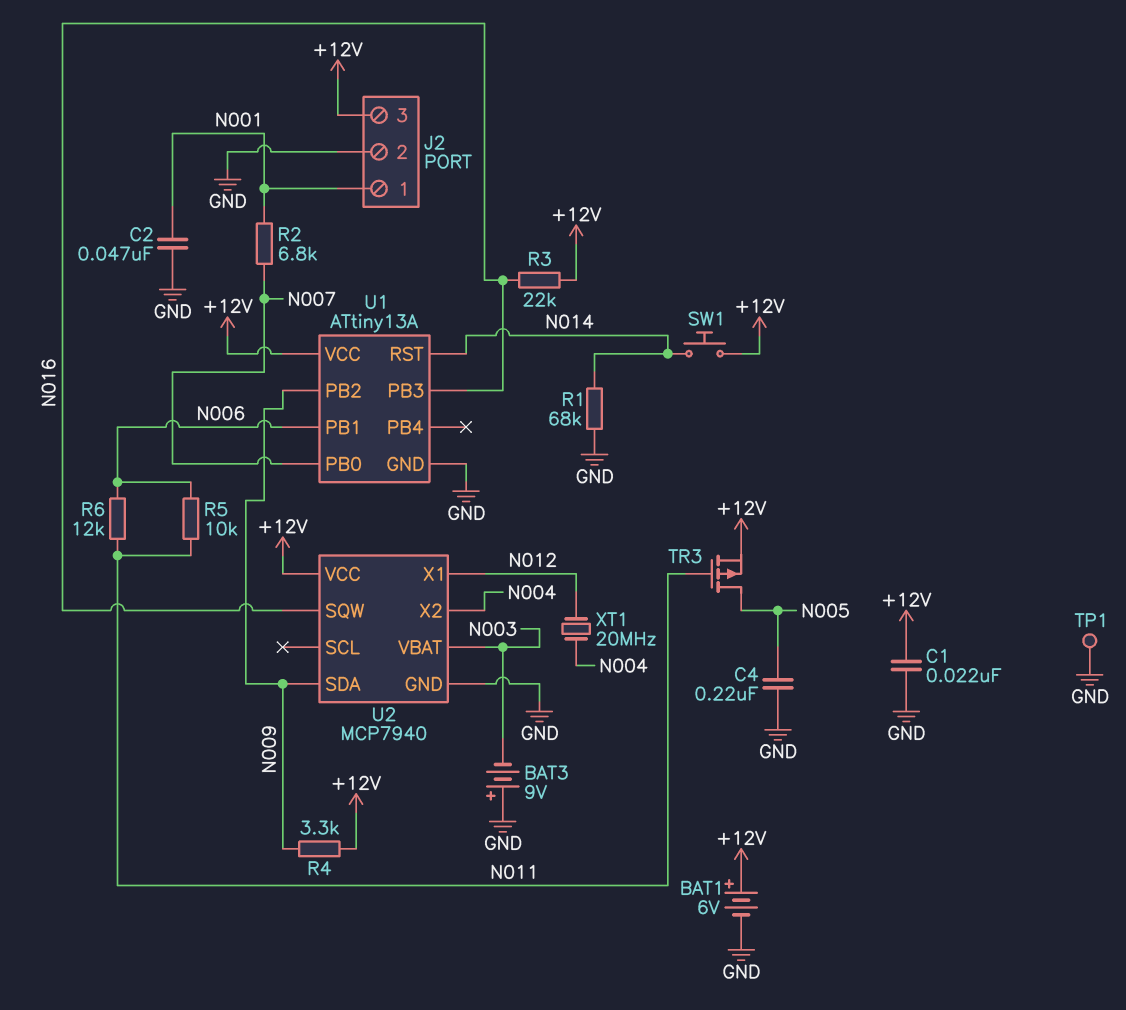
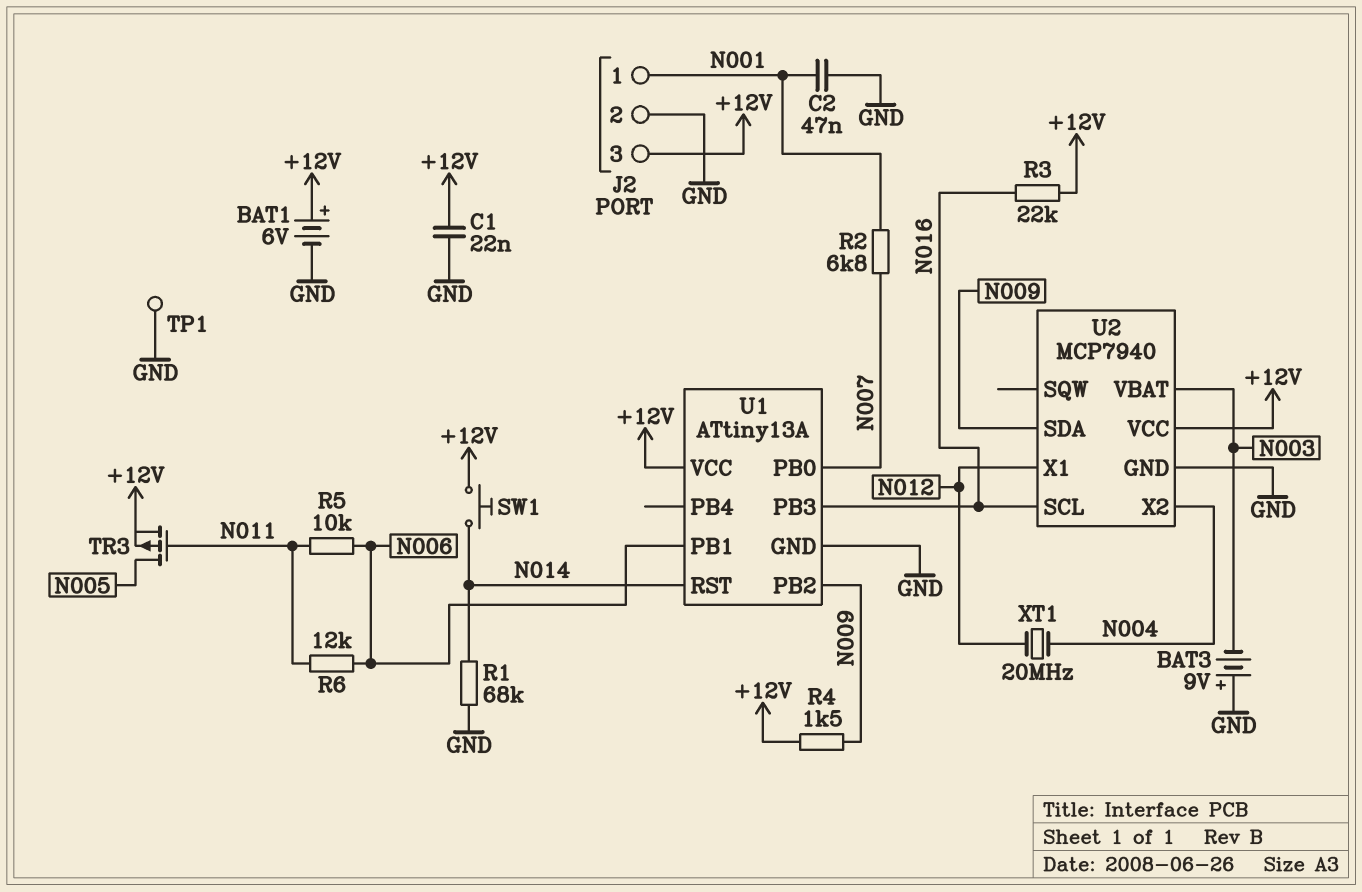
C4: 220nF (GND, N005) -> none
R4: 3.3k (+12V, N009) -> 1.5k (+12V, N009)
U2 pin SCL: none -> N016
U2 pin SQW: N016 -> none

